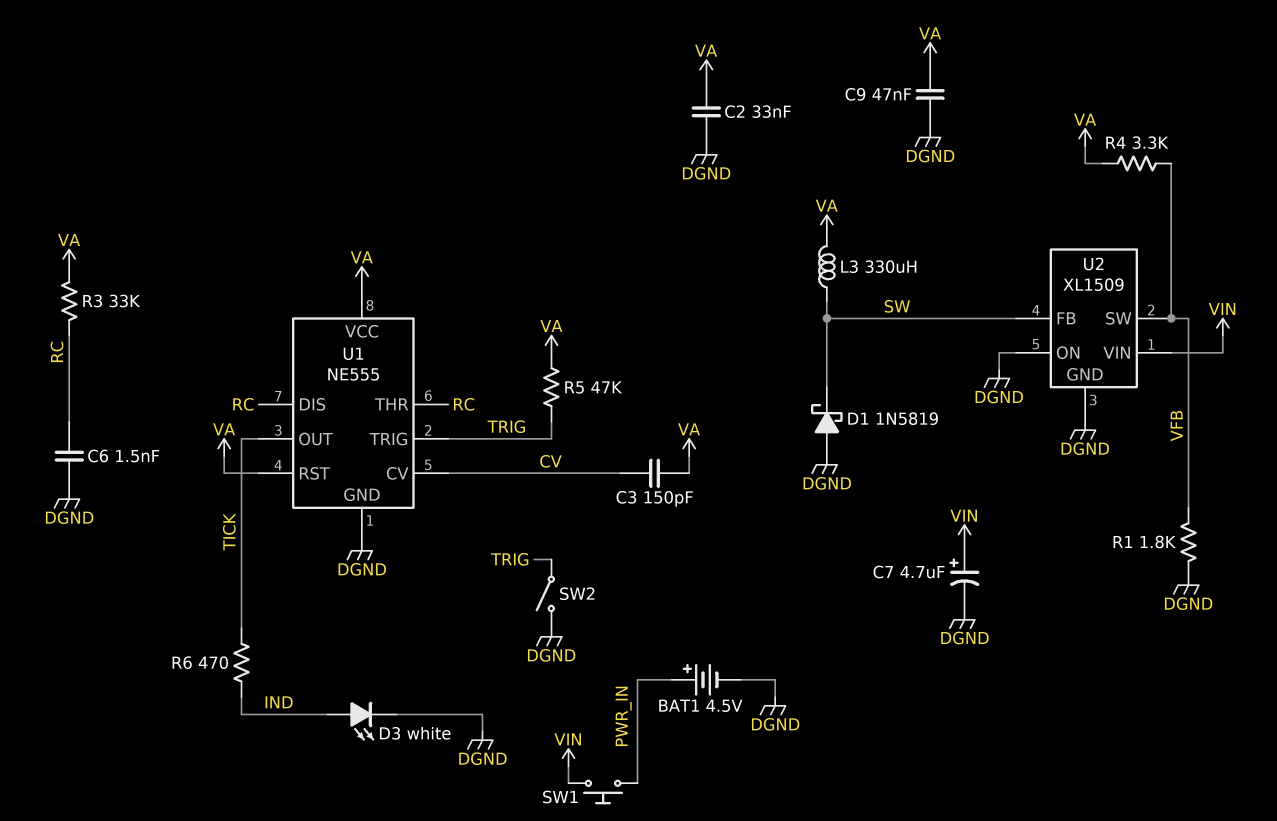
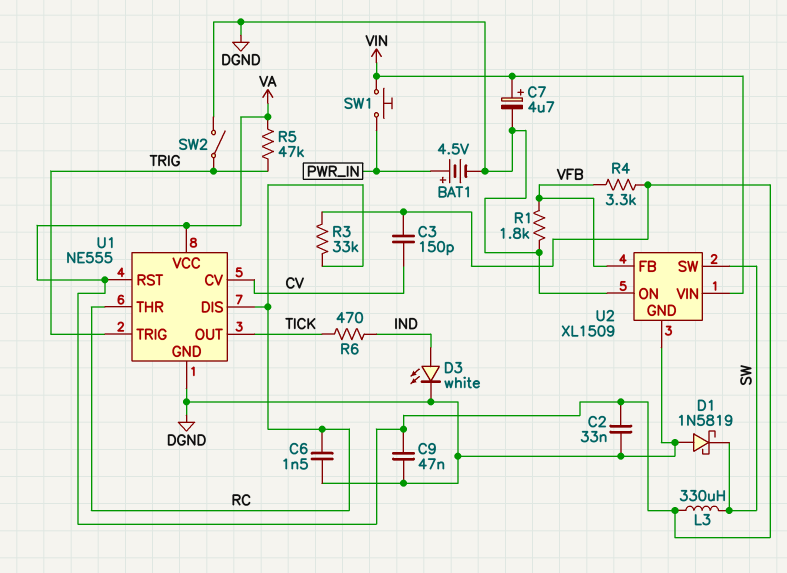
U2 pin FB: SW -> VFB
U2 pin SW: VFB -> SW

